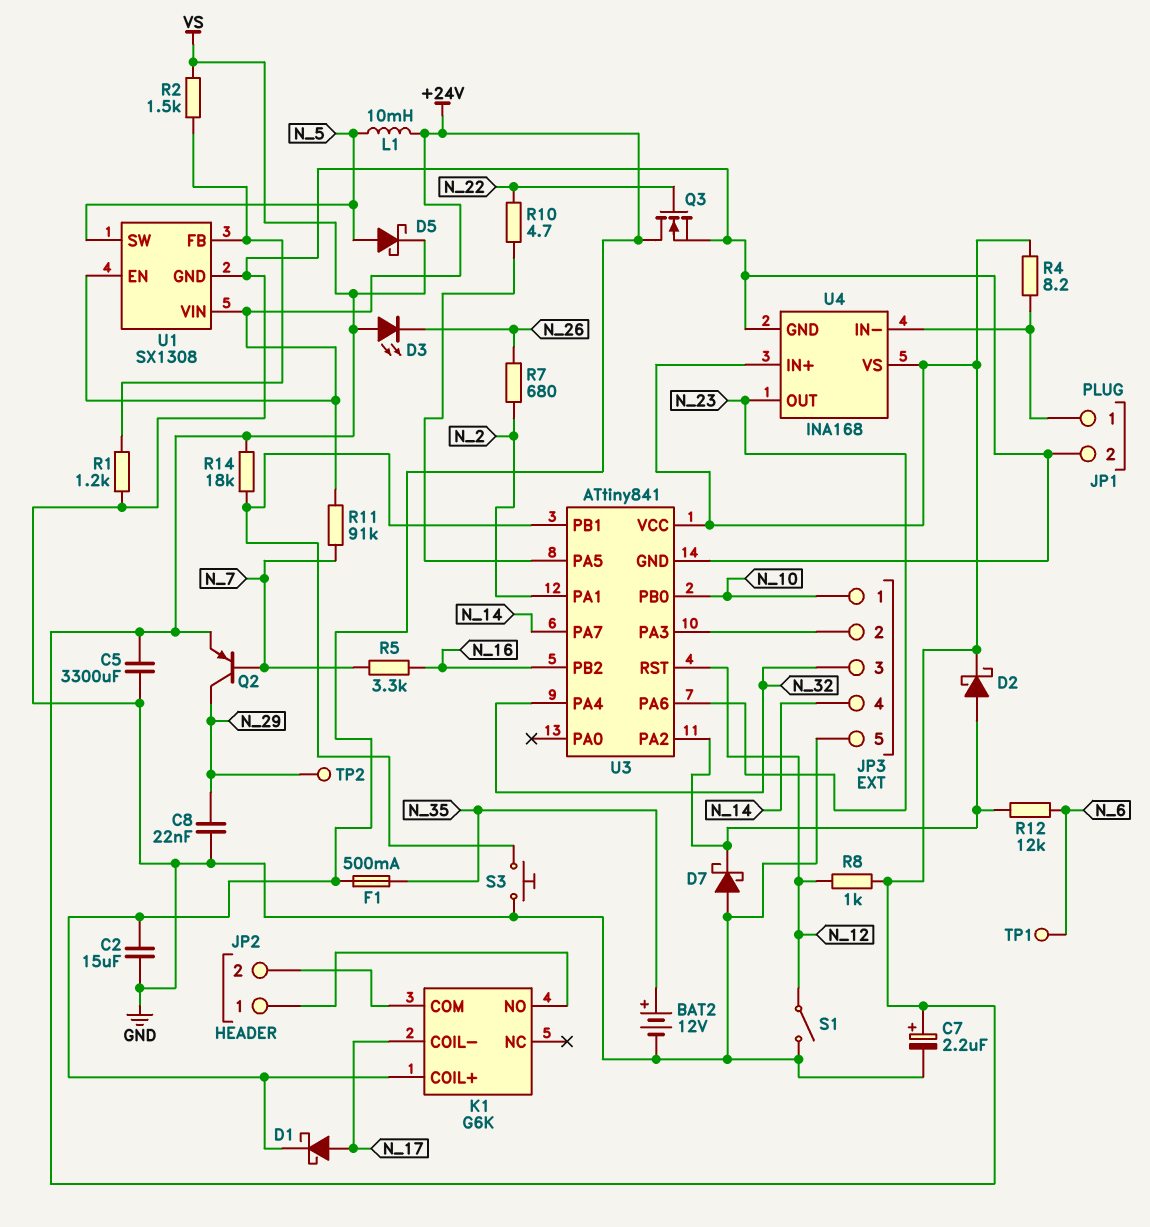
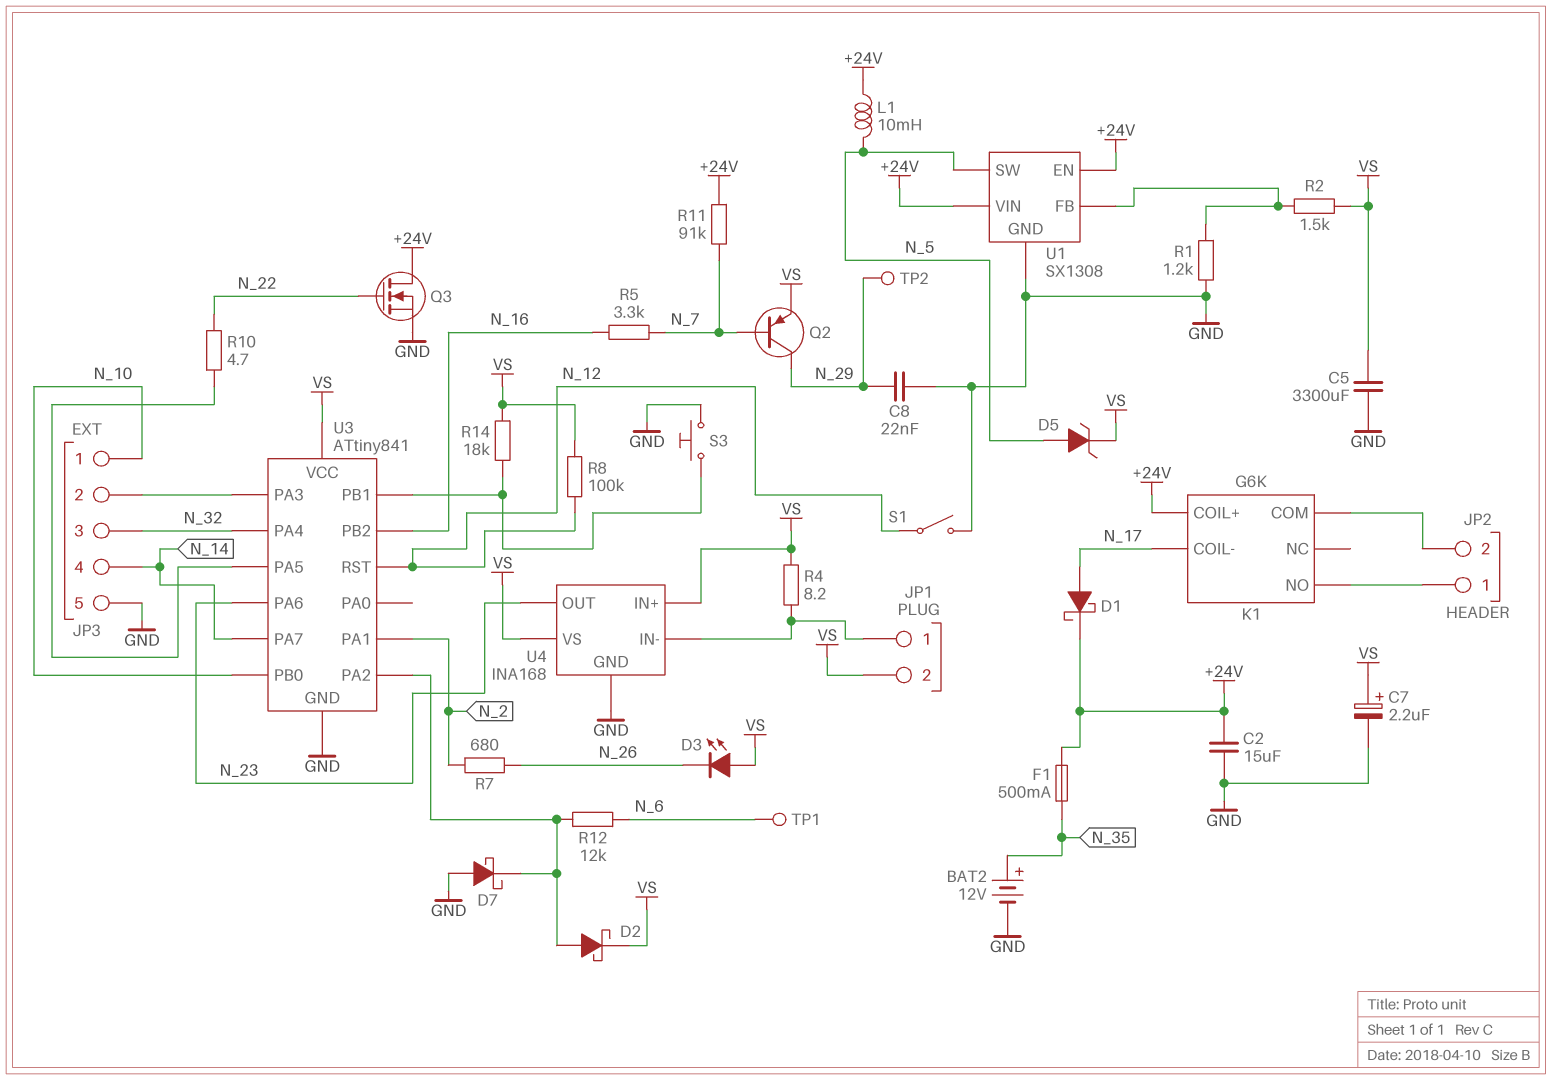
D5: schottky (A N_5, K VS) -> zener (A N_5, K VS)
JP1 pin 2: GND -> VS
R8: 1k (N_12, VS) -> 100k (N_12, VS)

